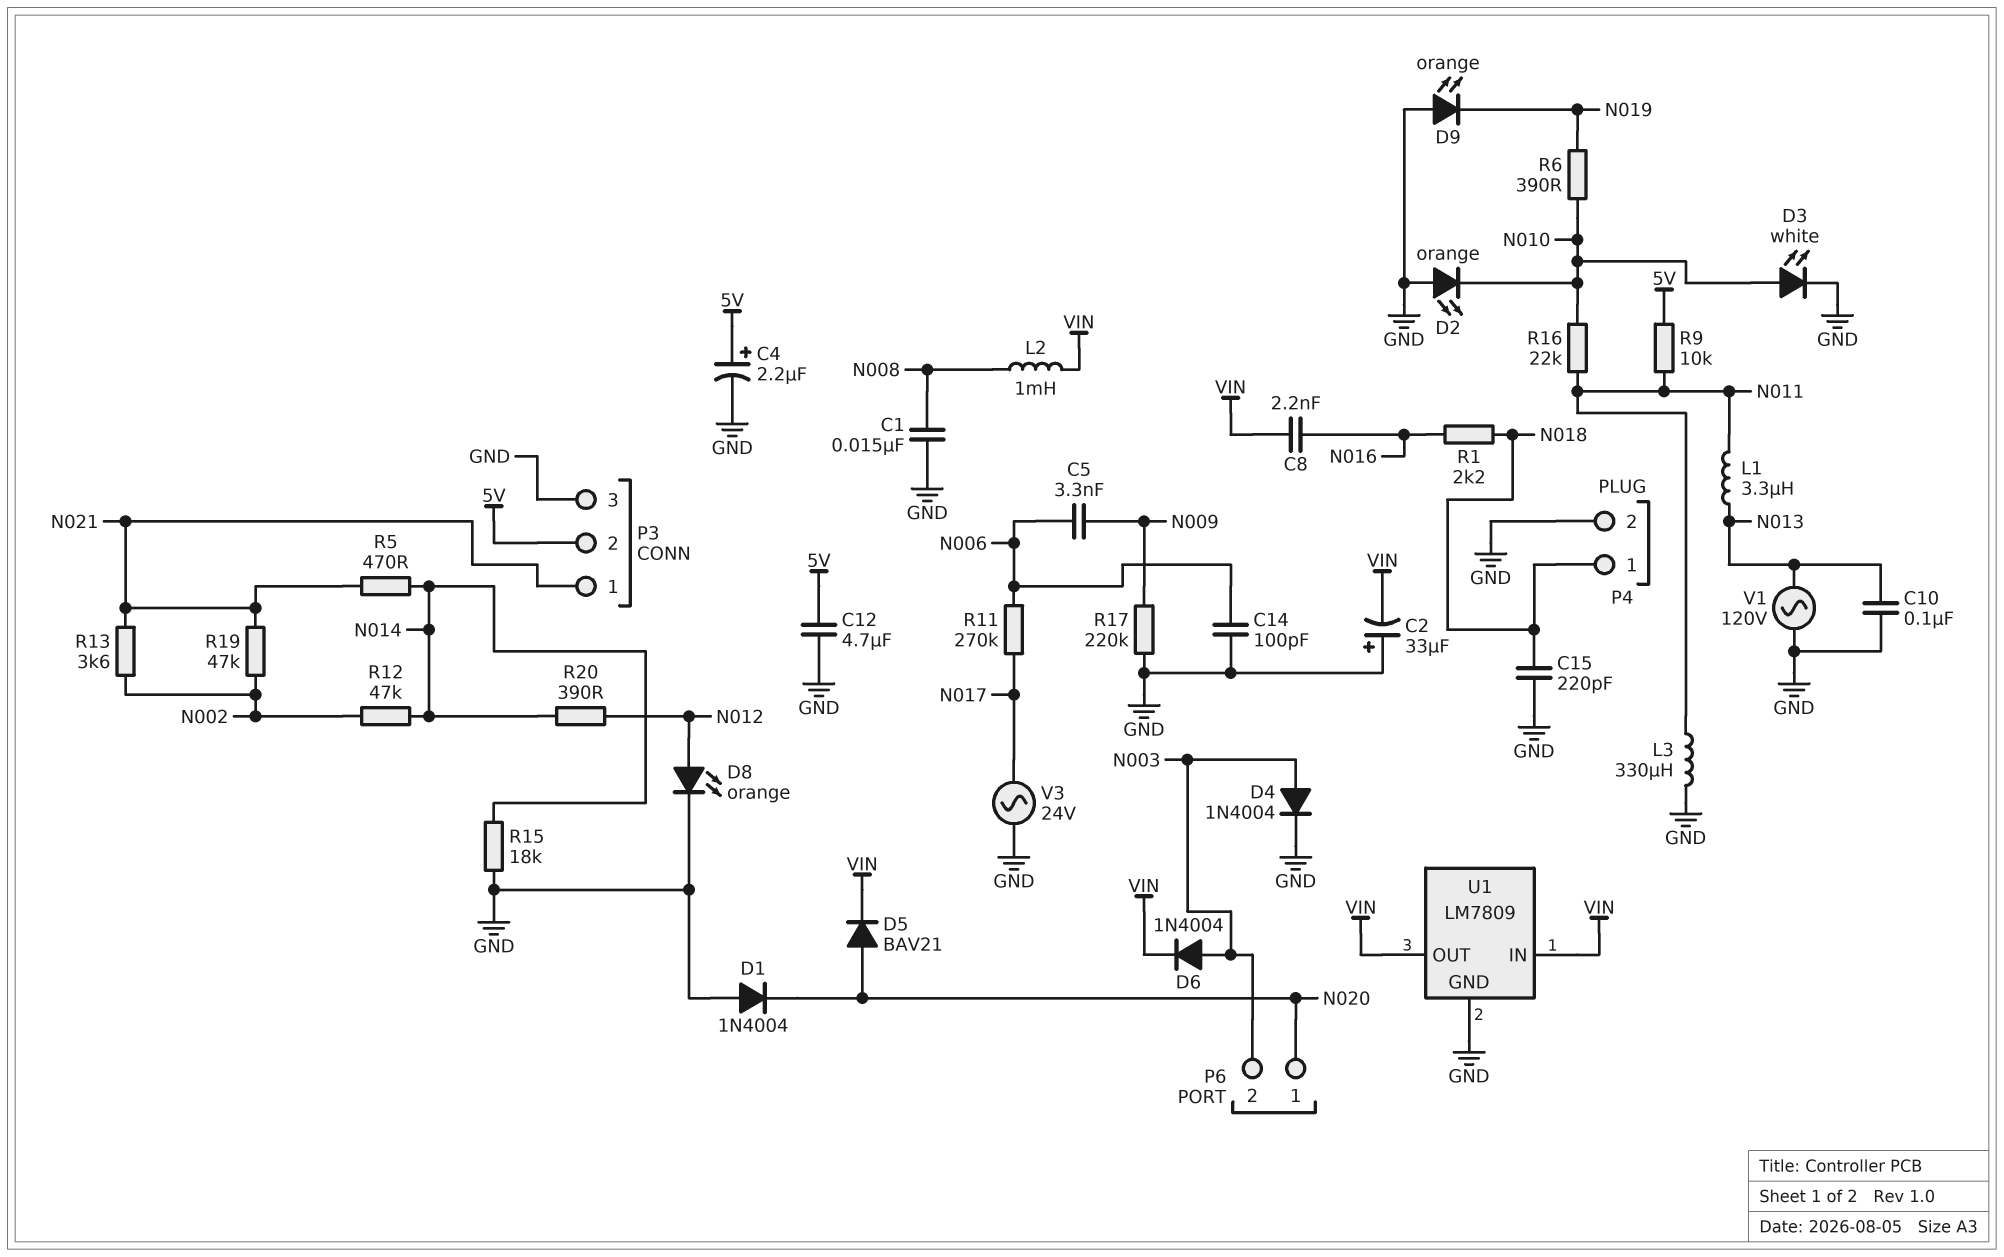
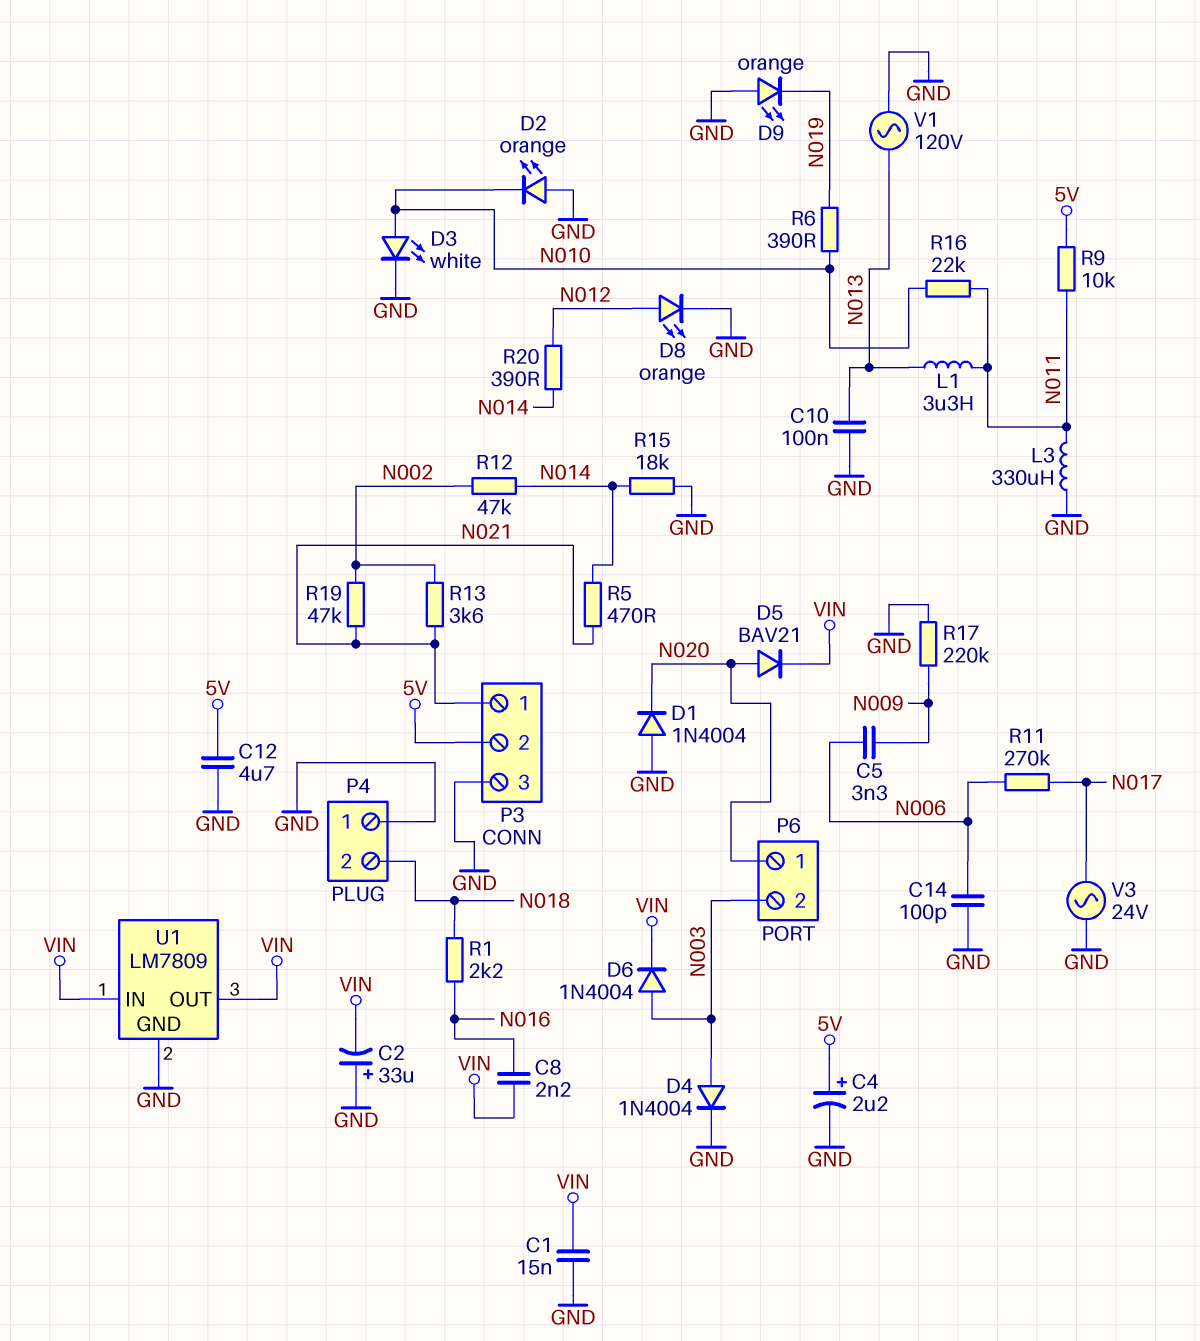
C1: 15nF (GND, N008) -> 15nF (GND, VIN)
C15: 220pF (GND, N018) -> none
L2: 1mH (N008, VIN) -> none
P4 pin 1: N018 -> GND
P4 pin 2: GND -> N018

